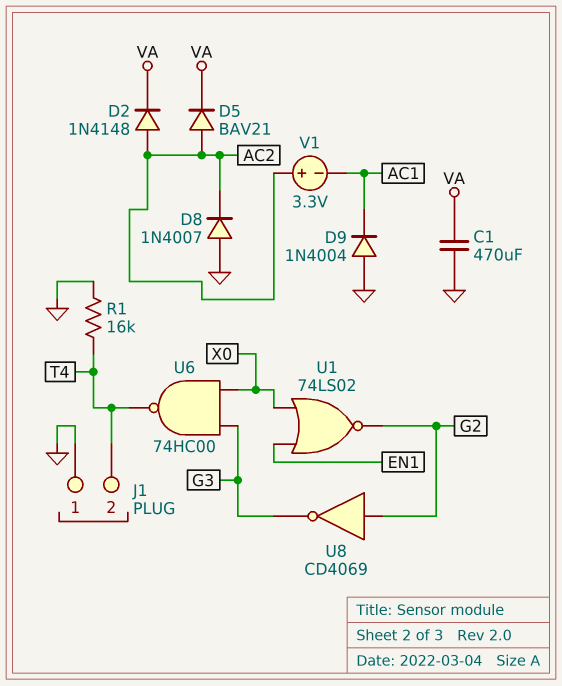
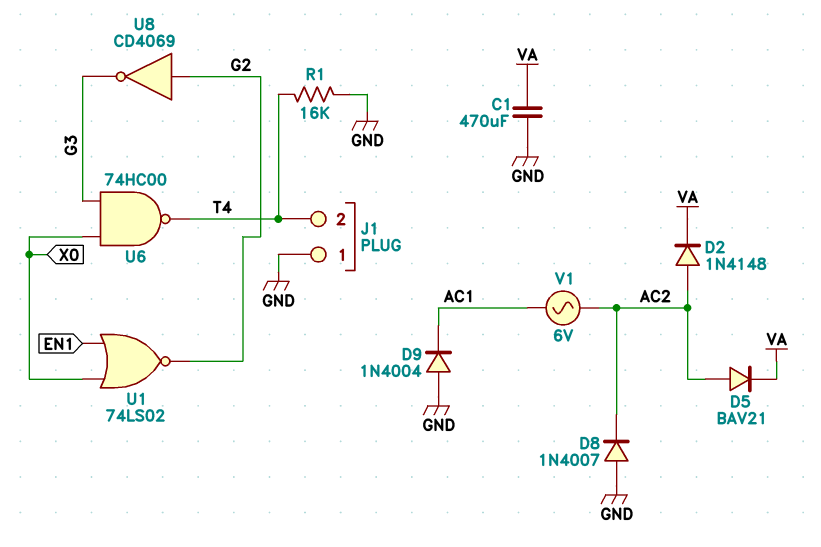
V1: 3.3V (plus AC2, minus AC1) -> AC 6V (AC1, AC2)

